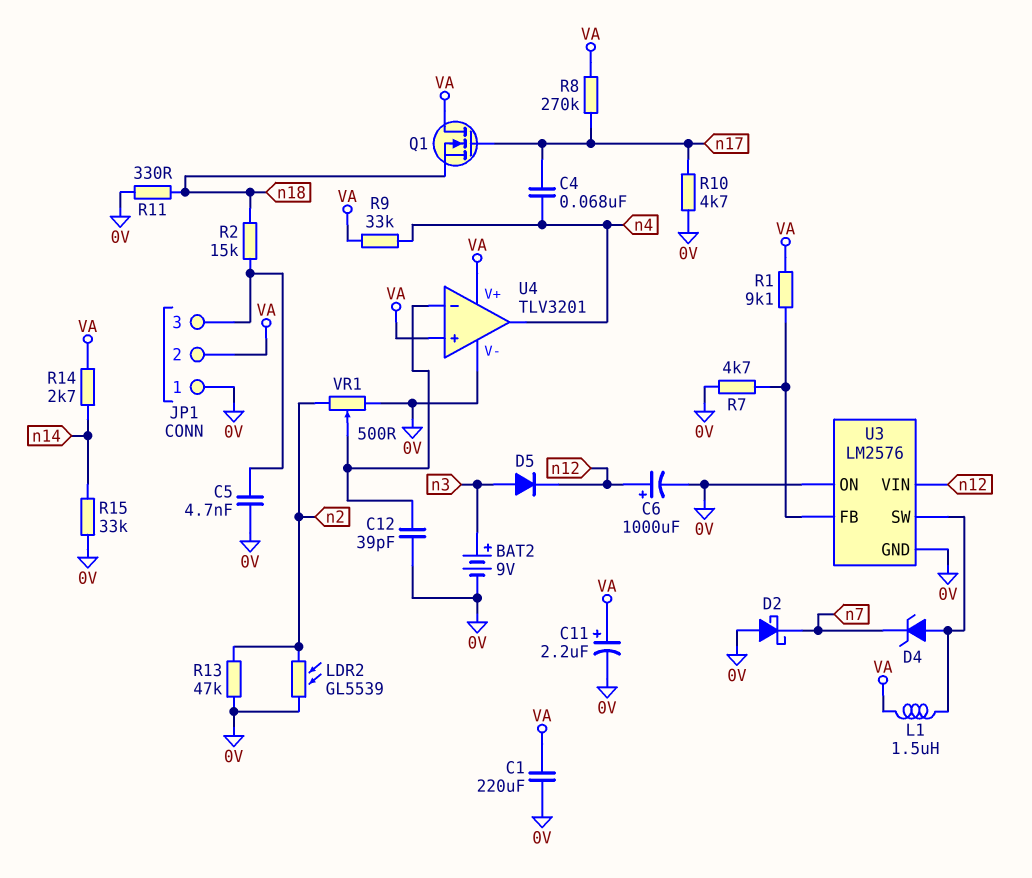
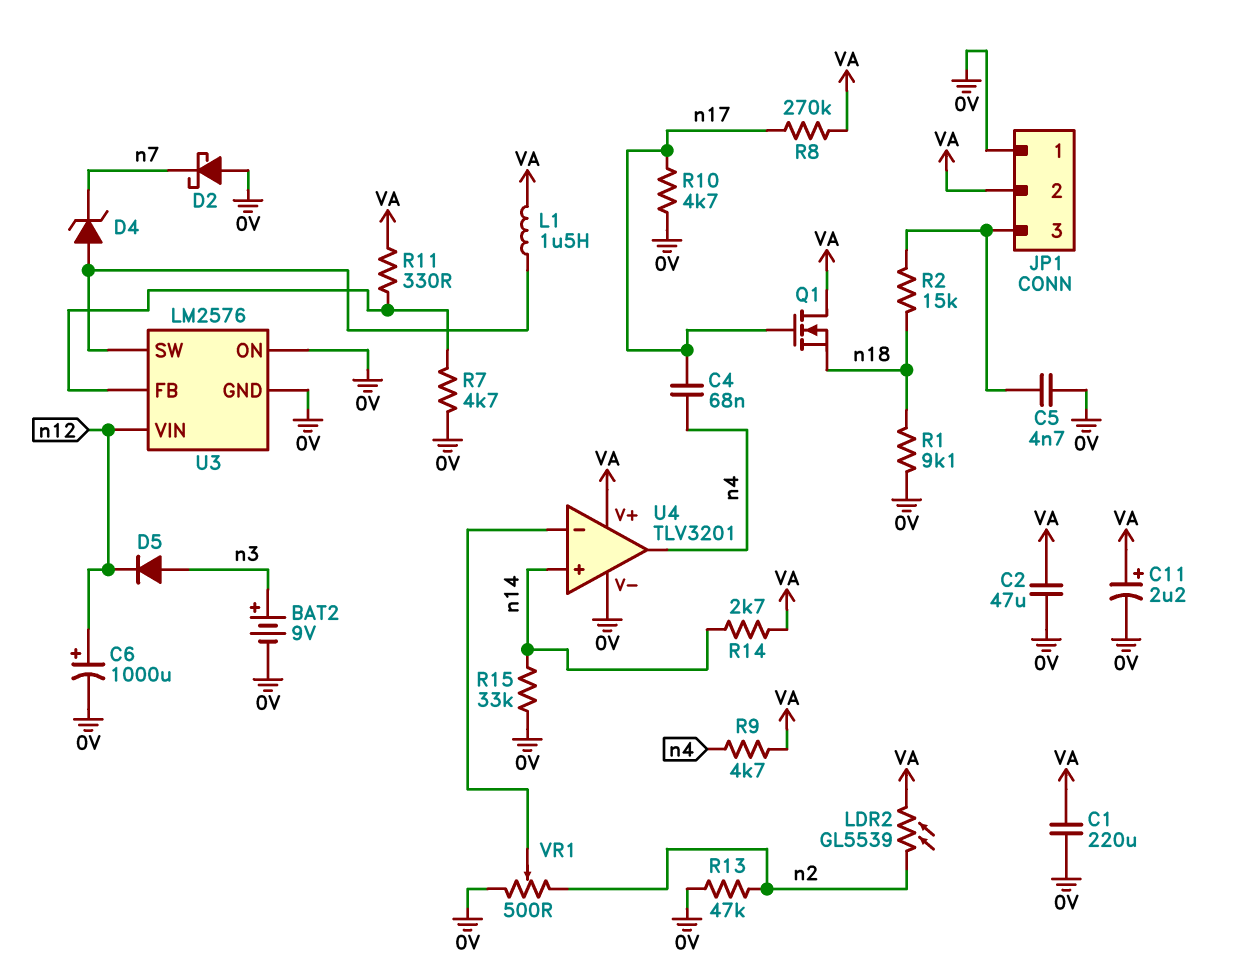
C2: none -> 47uF (0V, VA)
C12: 39pF (0V, U4/in-) -> none
LDR2: GL5539 (0V, n2) -> GL5539 (VA, n2)
R1: 9.1k (U3/FB, VA) -> 9.1k (0V, n18)
R9: 33k (VA, n4) -> 4.7k (VA, n4)
R11: 330 (0V, n18) -> 330 (U3/FB, VA)
U4 pin in+: VA -> n14

